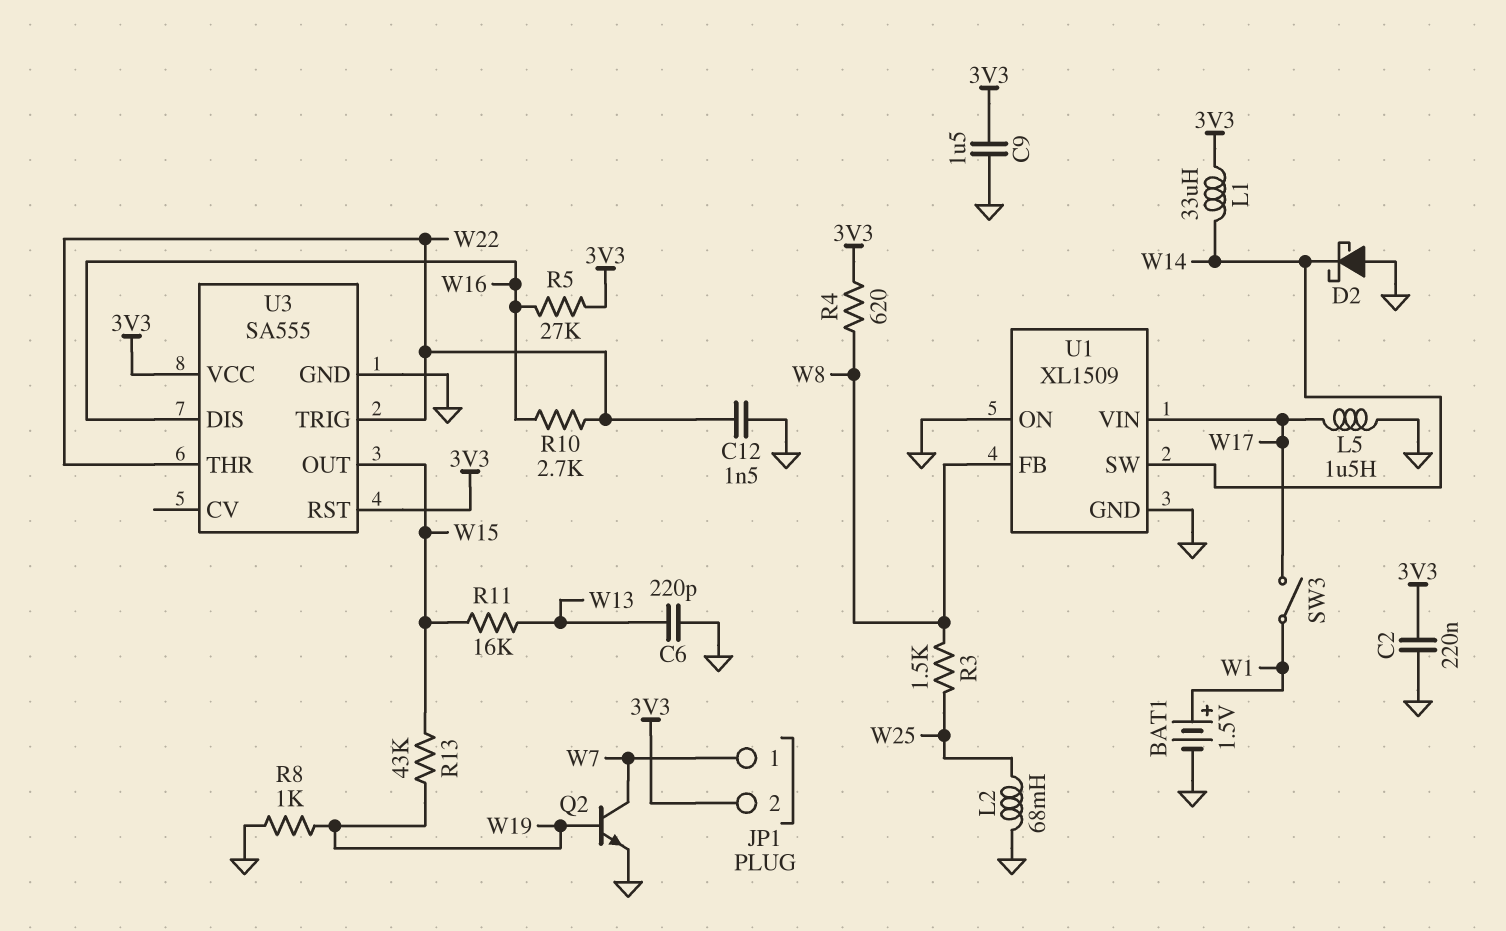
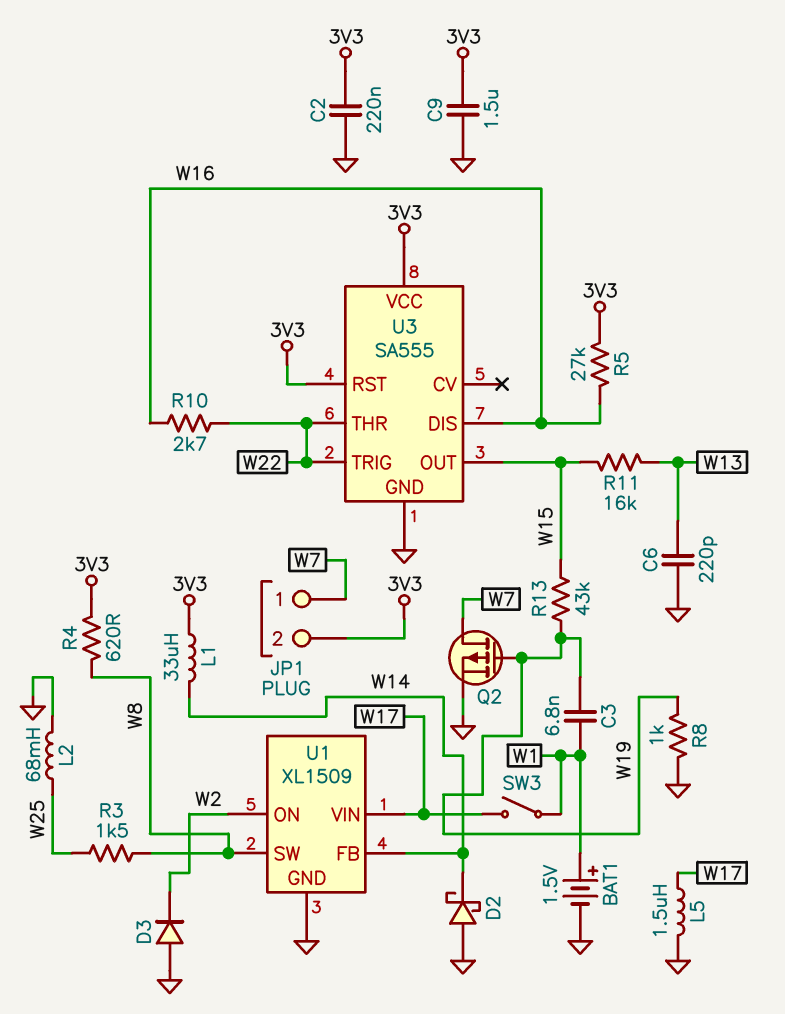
C3: none -> 6.8nF (W1, W19)
C12: 1.5nF (GND, W22) -> none
D3: none -> diode (A GND, K W2)
Q2: NPN (B W19, C W7, E GND) -> PMOS (G W19, D W7, S GND)
U1 pin FB: W8 -> W14
U1 pin ON: GND -> W2
U1 pin SW: W14 -> W8

